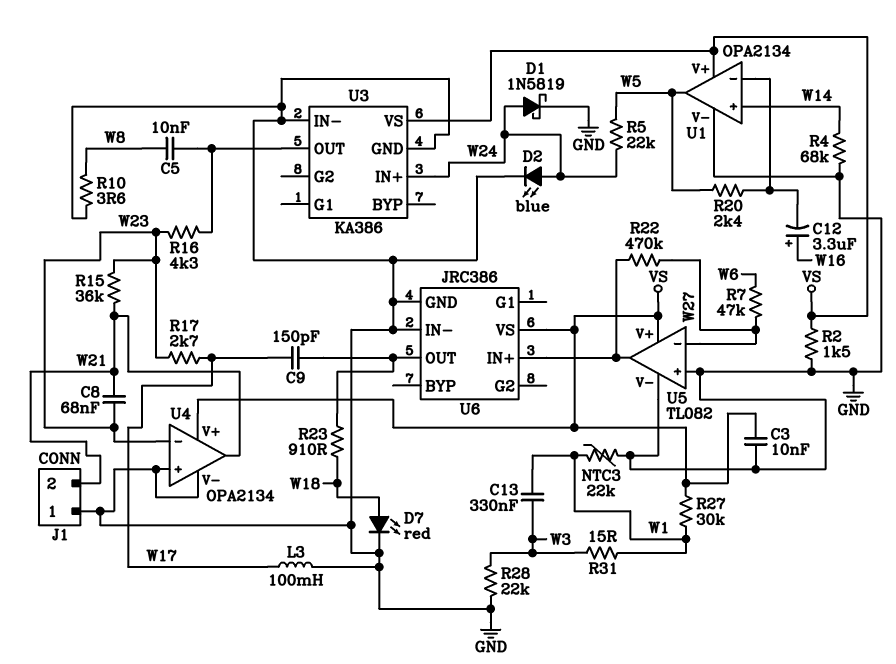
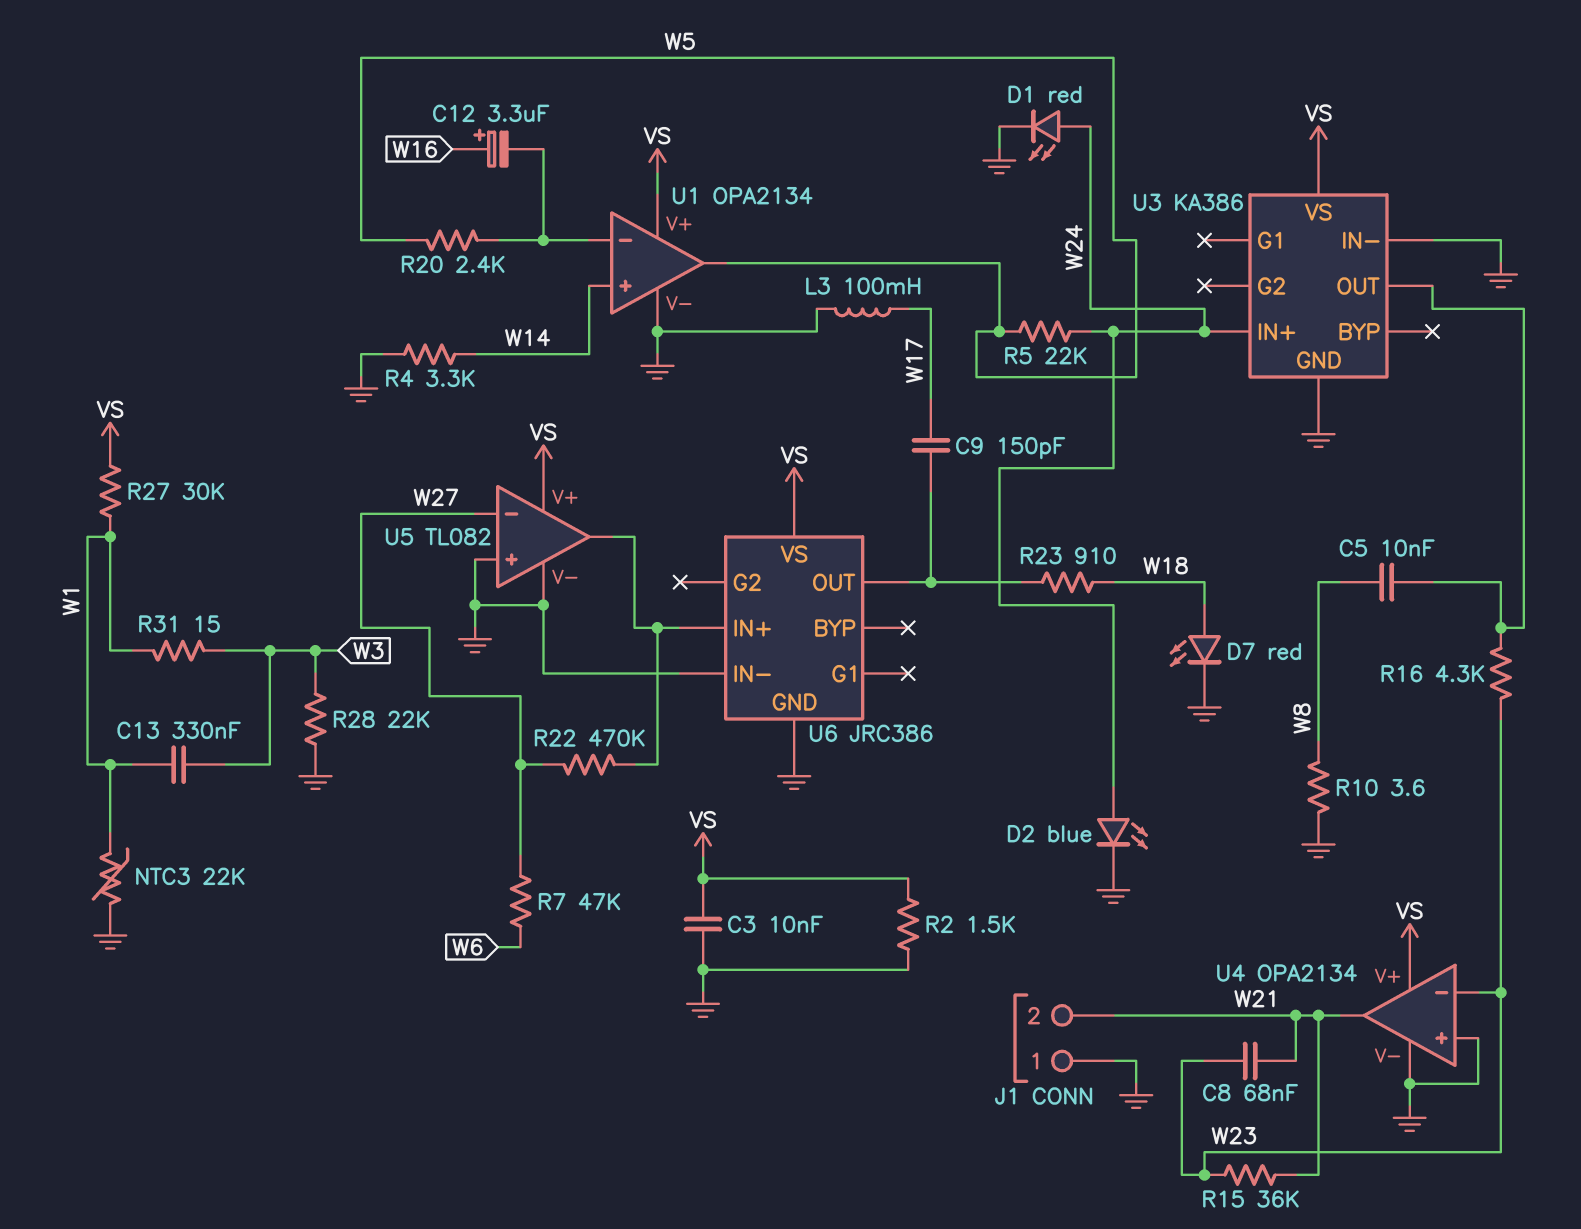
D1: schottky 1N5819 (A W24, K GND) -> LED red (A W24, K GND)
R4: 68k (GND, W14) -> 3.3k (GND, W14)
R17: 2.7k (W17, W23) -> none

